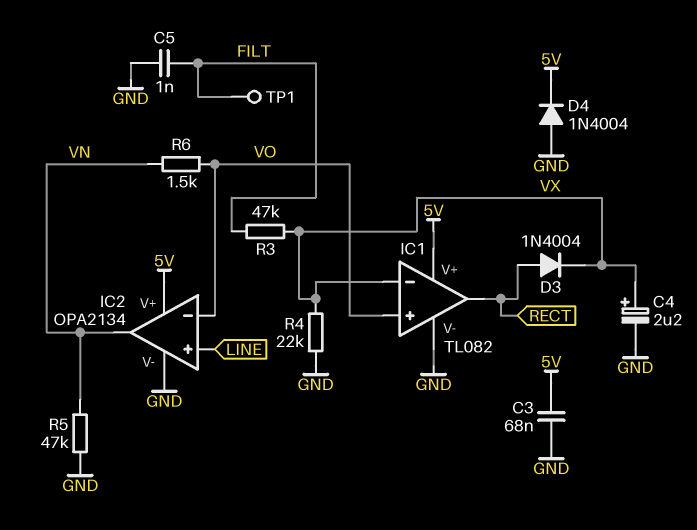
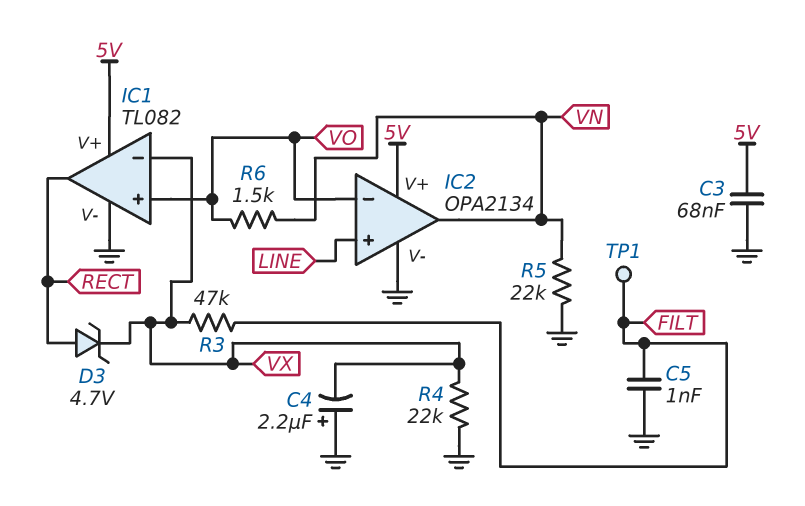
C4: 2.2uF (plus VX, minus GND) -> 2.2uF (plus GND, minus VX)
D3: diode 1N4004 (A RECT, K VX) -> zener 4.7V (A RECT, K VX)
D4: diode 1N4004 (A GND, K 5V) -> none
R5: 47k (GND, VN) -> 22k (GND, VN)

